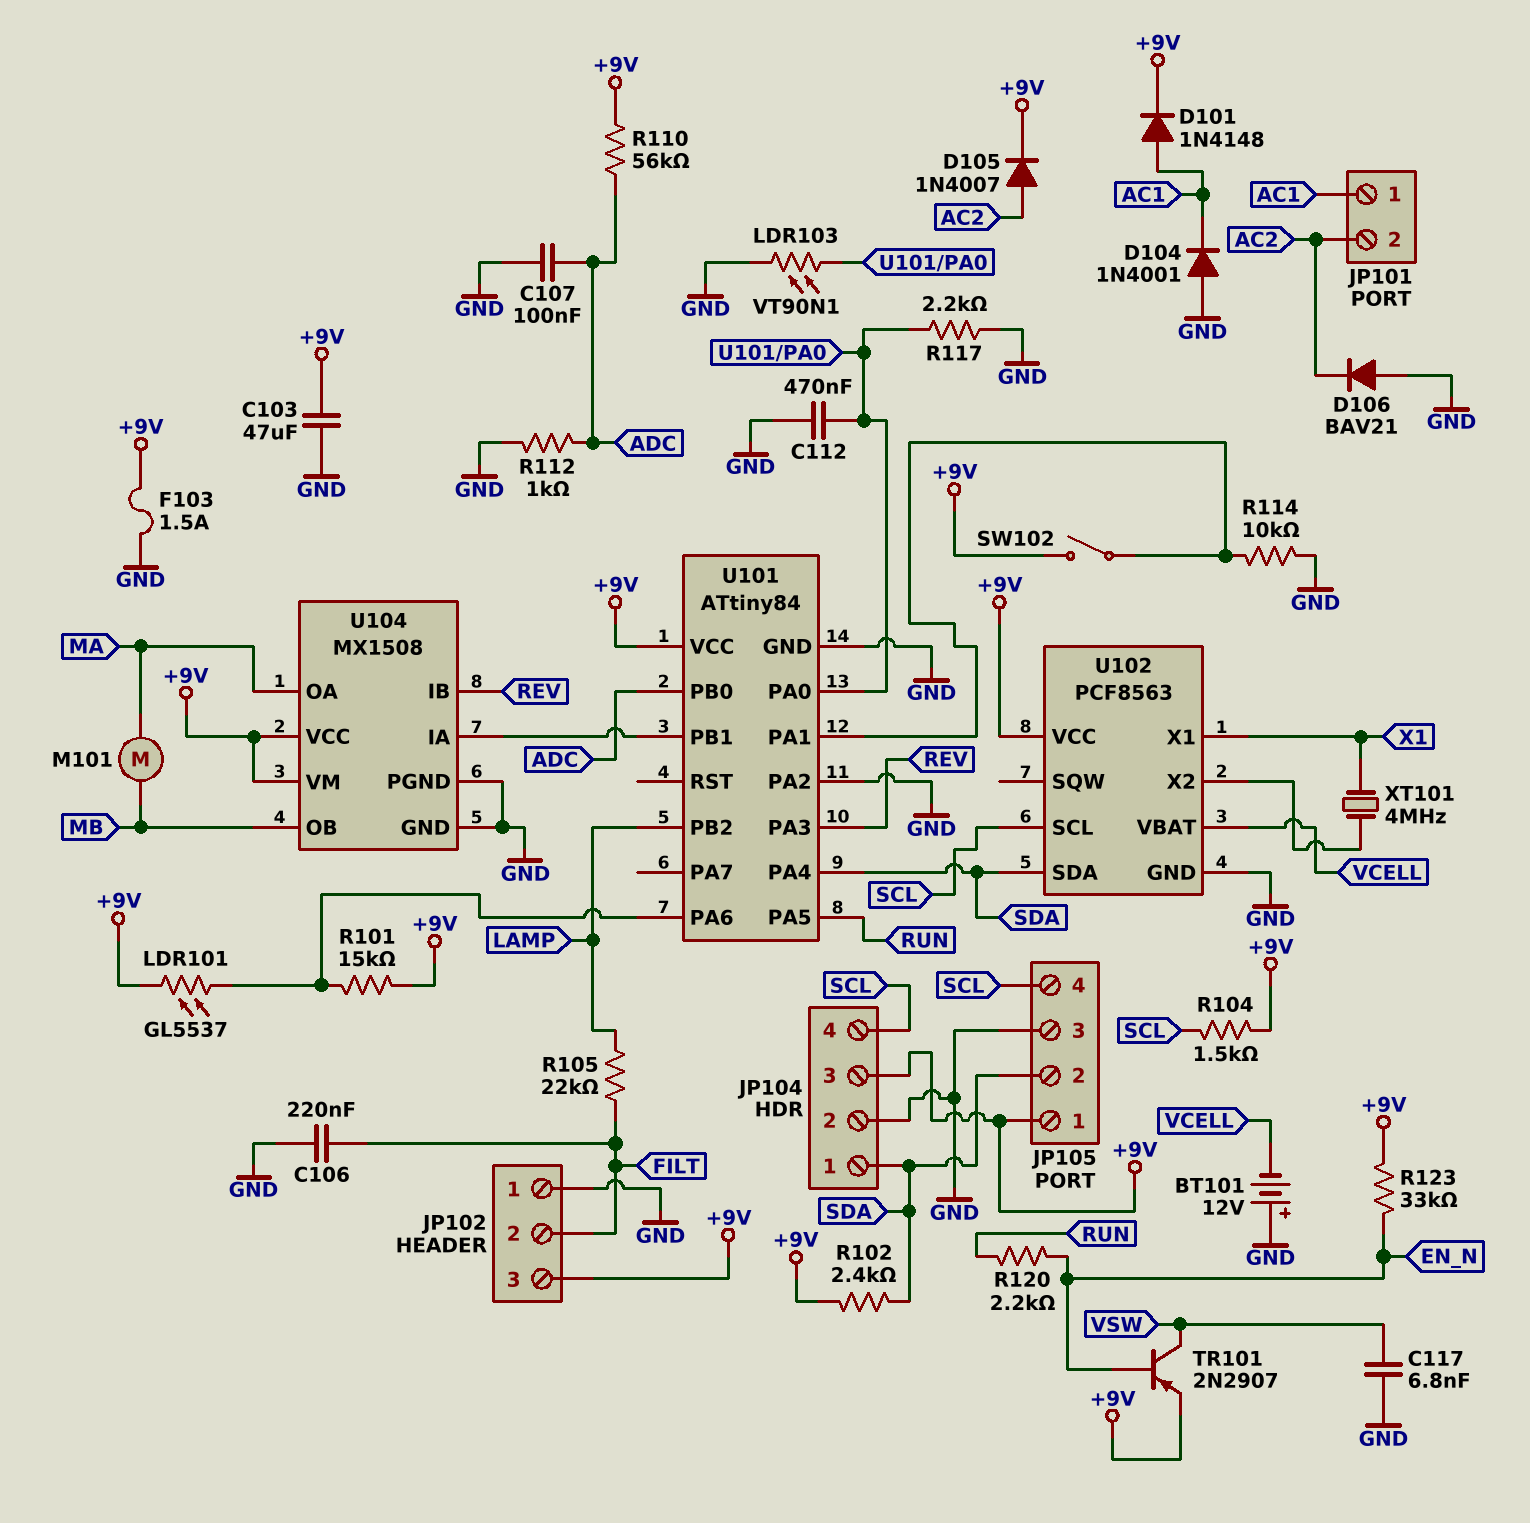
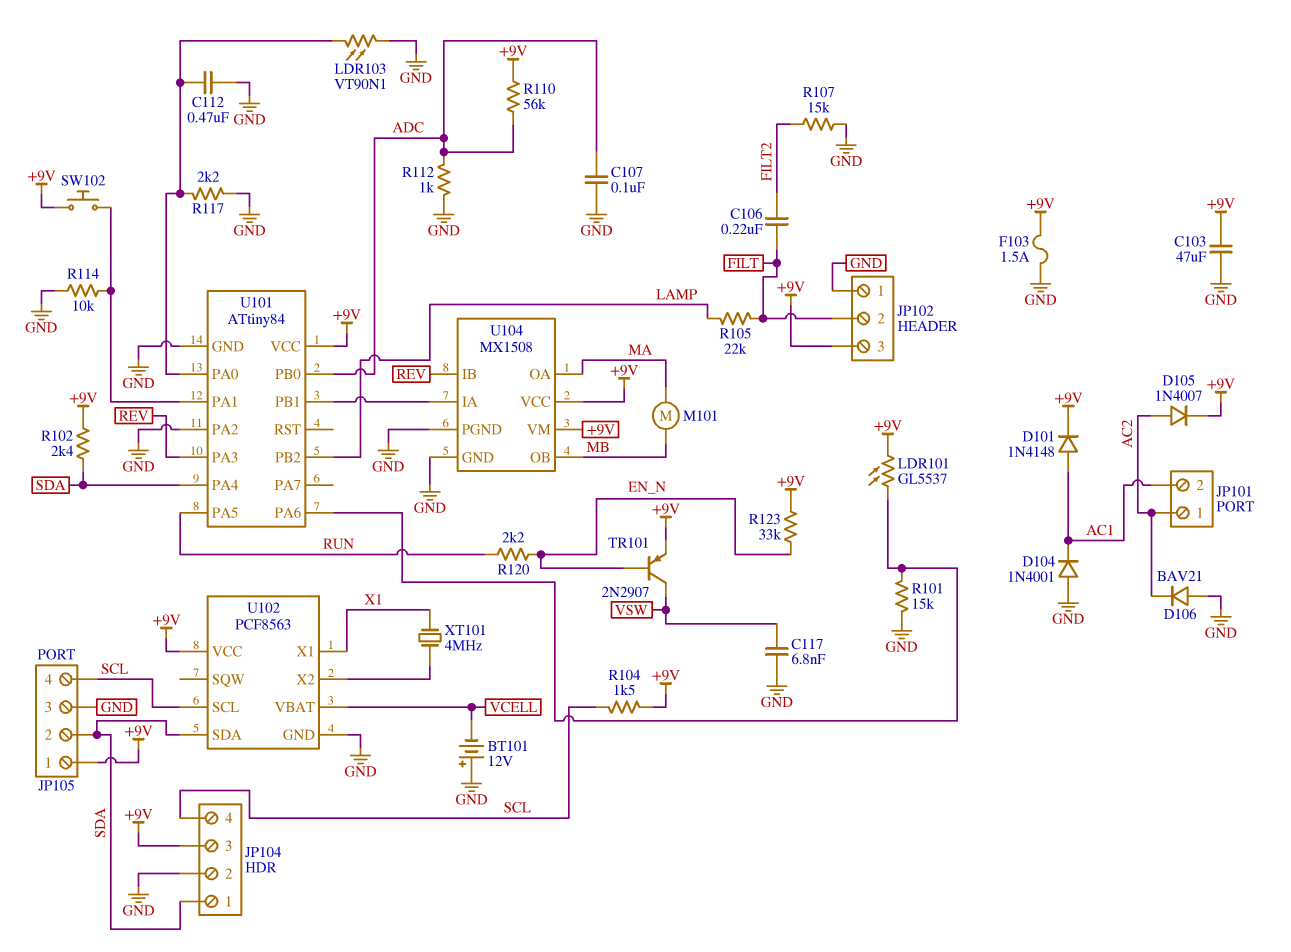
C106: 220nF (FILT, GND) -> 220nF (FILT, FILT2)
JP101 pin 1: AC1 -> AC2
JP101 pin 2: AC2 -> AC1
R101: 15k (+9V, U101/PA6) -> 15k (GND, U101/PA6)
R107: none -> 15k (FILT2, GND)
SW102: switch (+9V, U101/PA1) -> button (+9V, U101/PA1)

